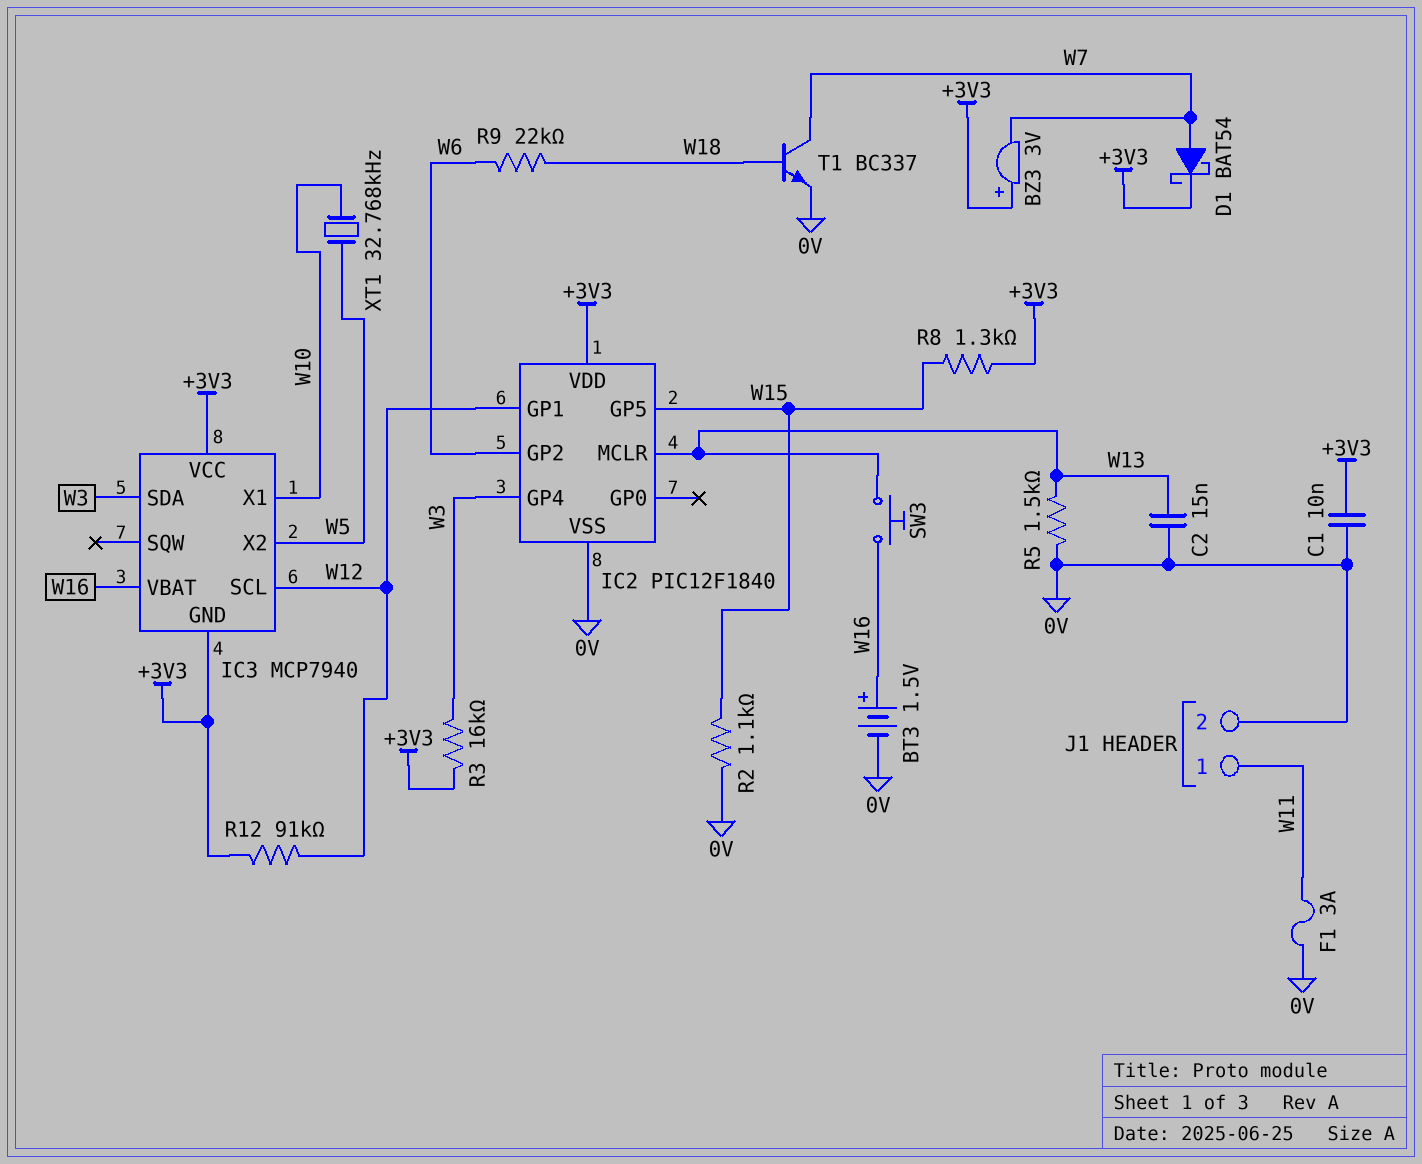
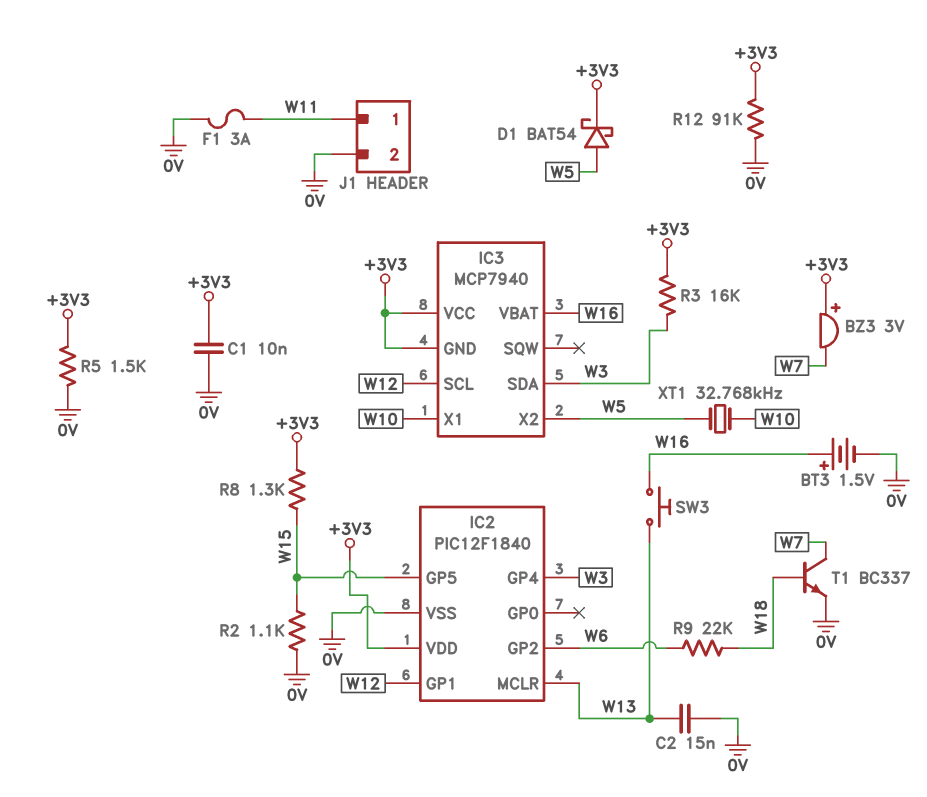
D1: schottky BAT54 (A W7, K +3V3) -> schottky BAT54 (A W5, K +3V3)
R5: 1.5k (0V, W13) -> 1.5k (+3V3, 0V)
R12: 91k (+3V3, W12) -> 91k (+3V3, 0V)

